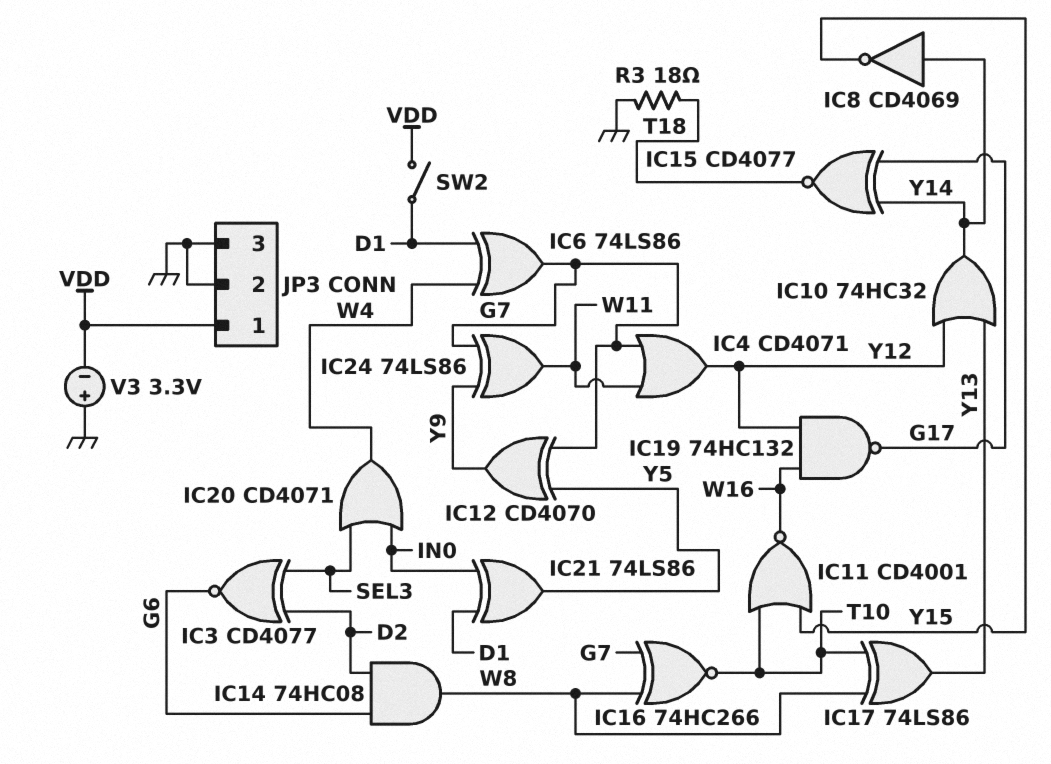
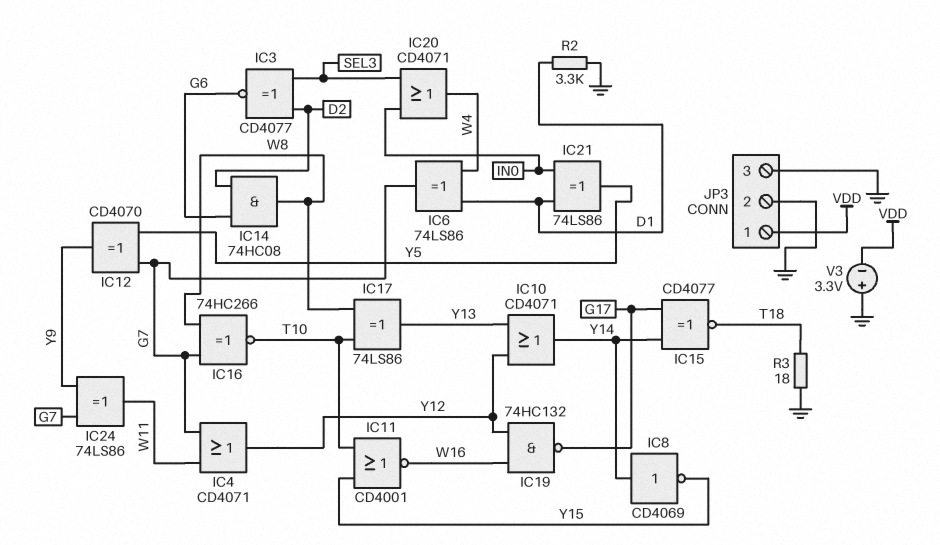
IC10: OR 74HC32 (in Y12, in Y13, out Y14) -> OR CD4071 (in Y12, in Y13, out Y14)
R2: none -> 3.3k (D1, GND)
SW2: switch (D1, VDD) -> none

